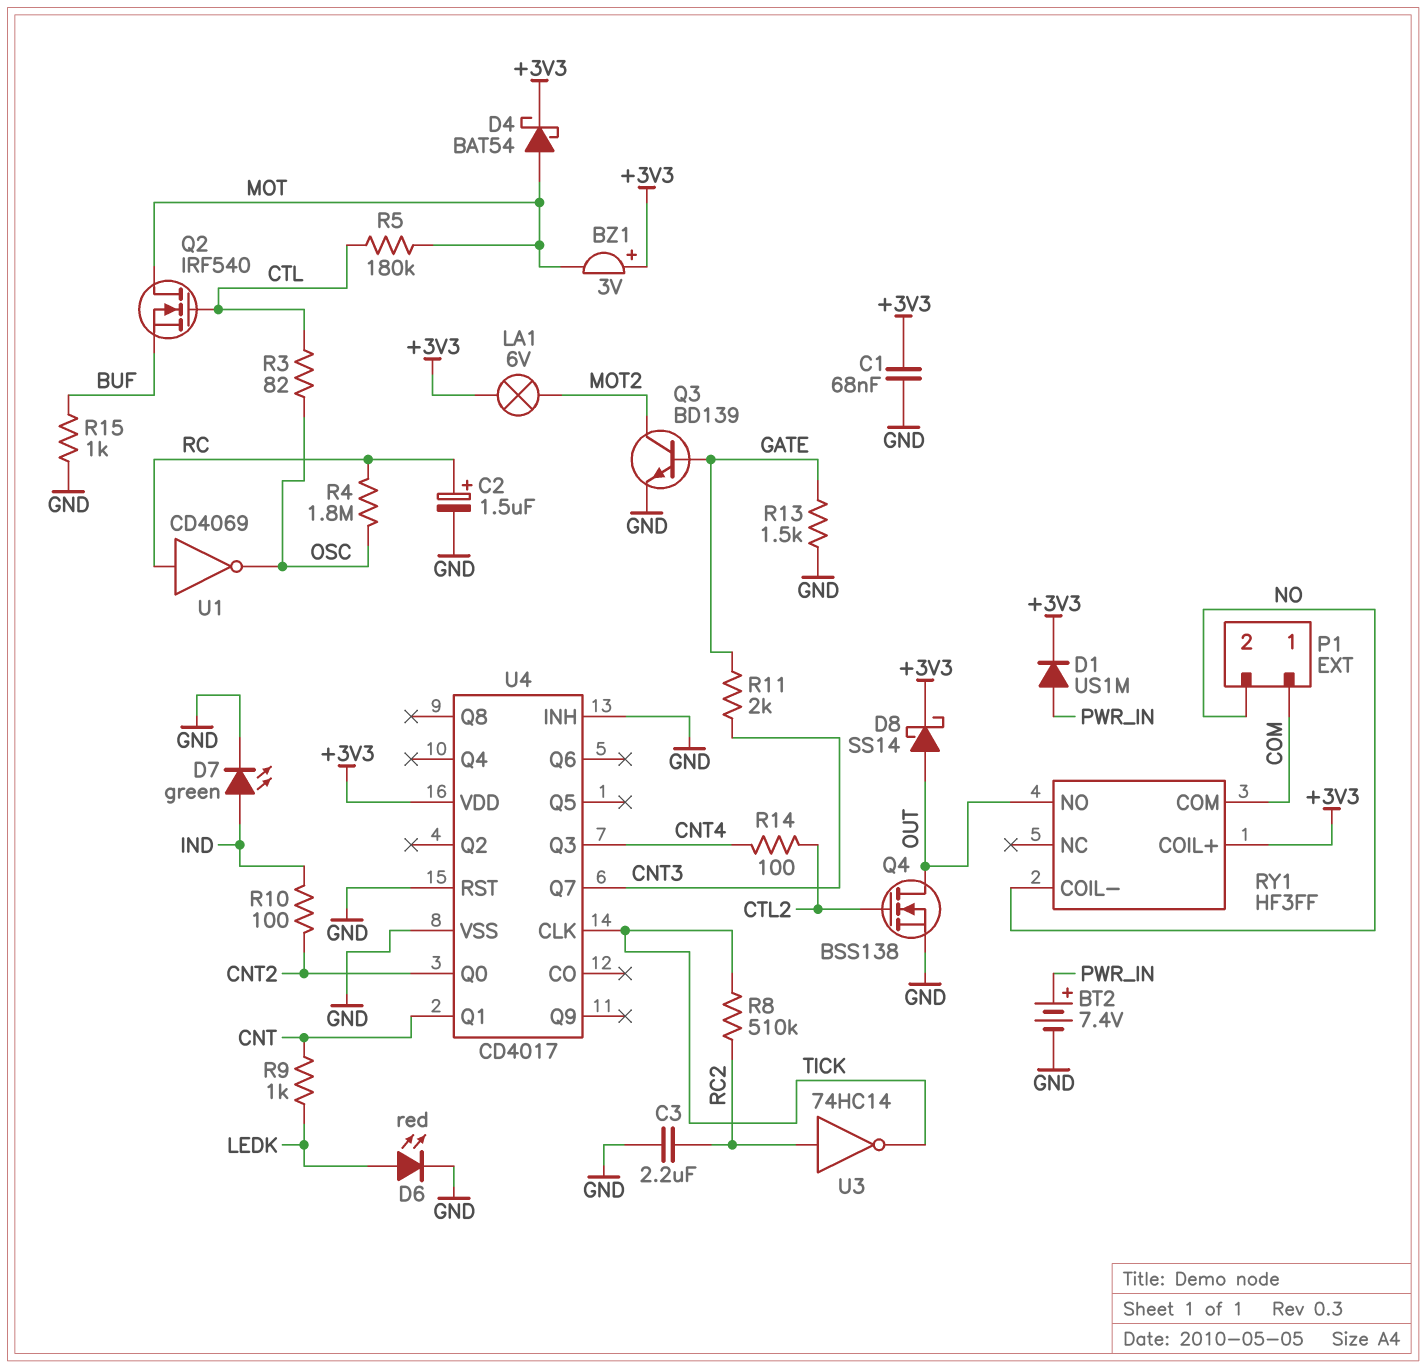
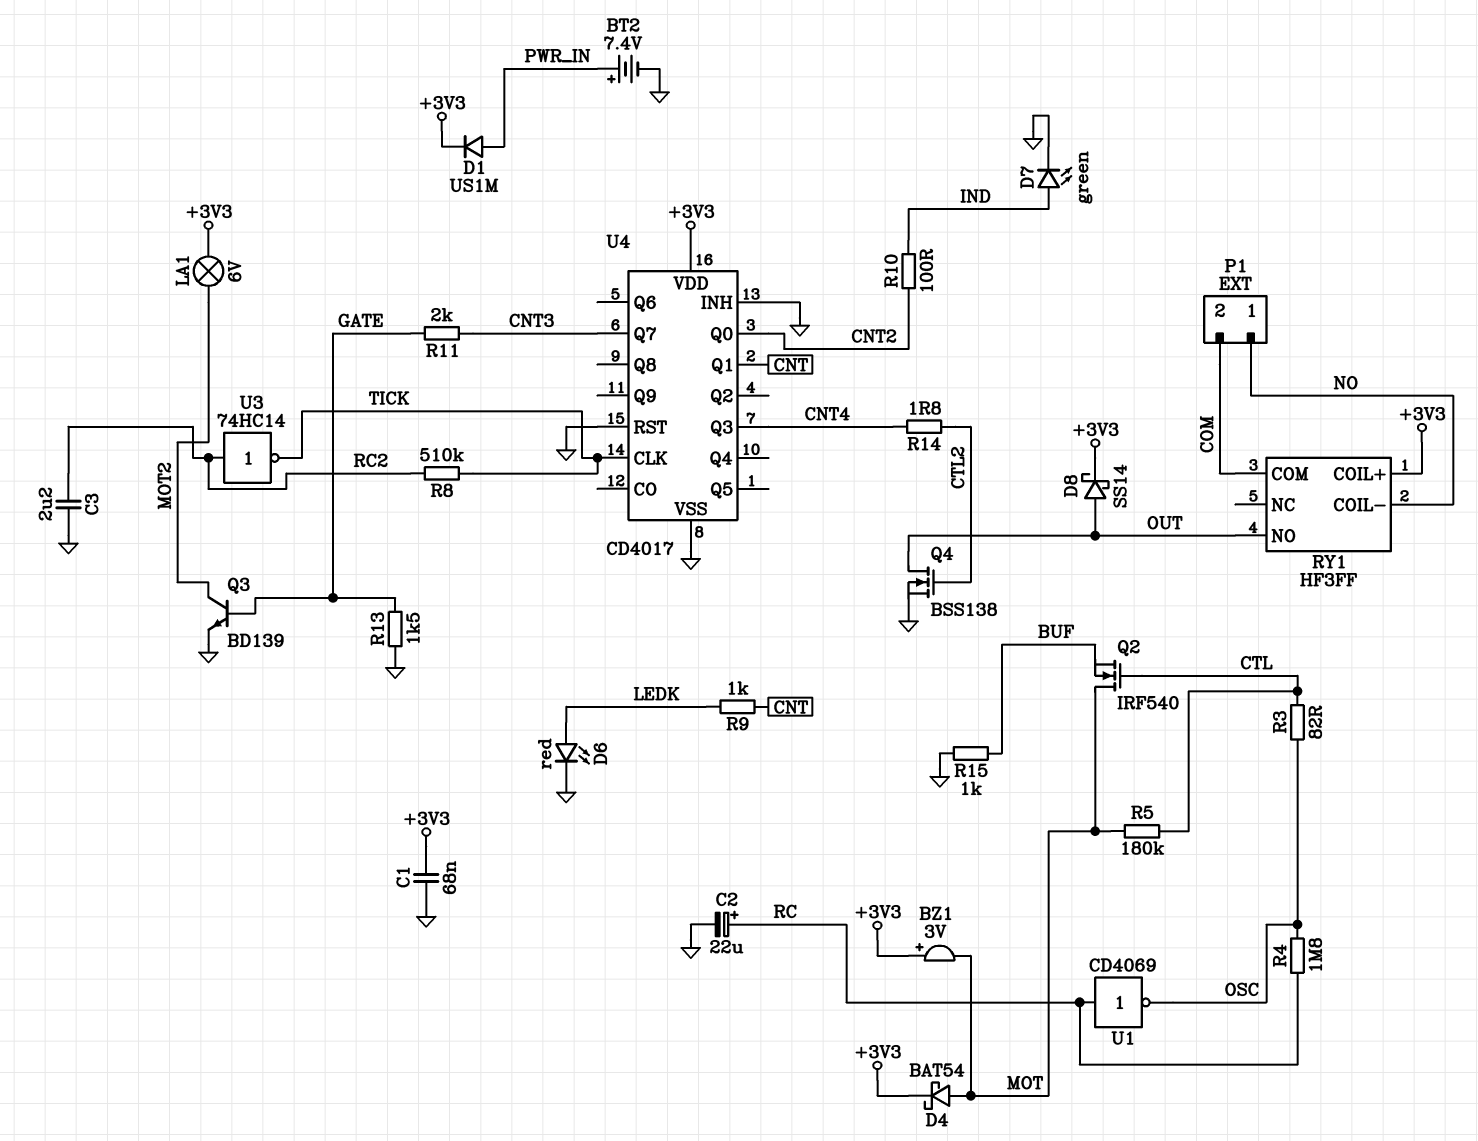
C2: 1.5uF (plus RC, minus GND) -> 22uF (plus RC, minus GND)
P1 pin 1: COM -> NO
P1 pin 2: NO -> COM
R14: 100 (CNT4, CTL2) -> 1.8 (CNT4, CTL2)

